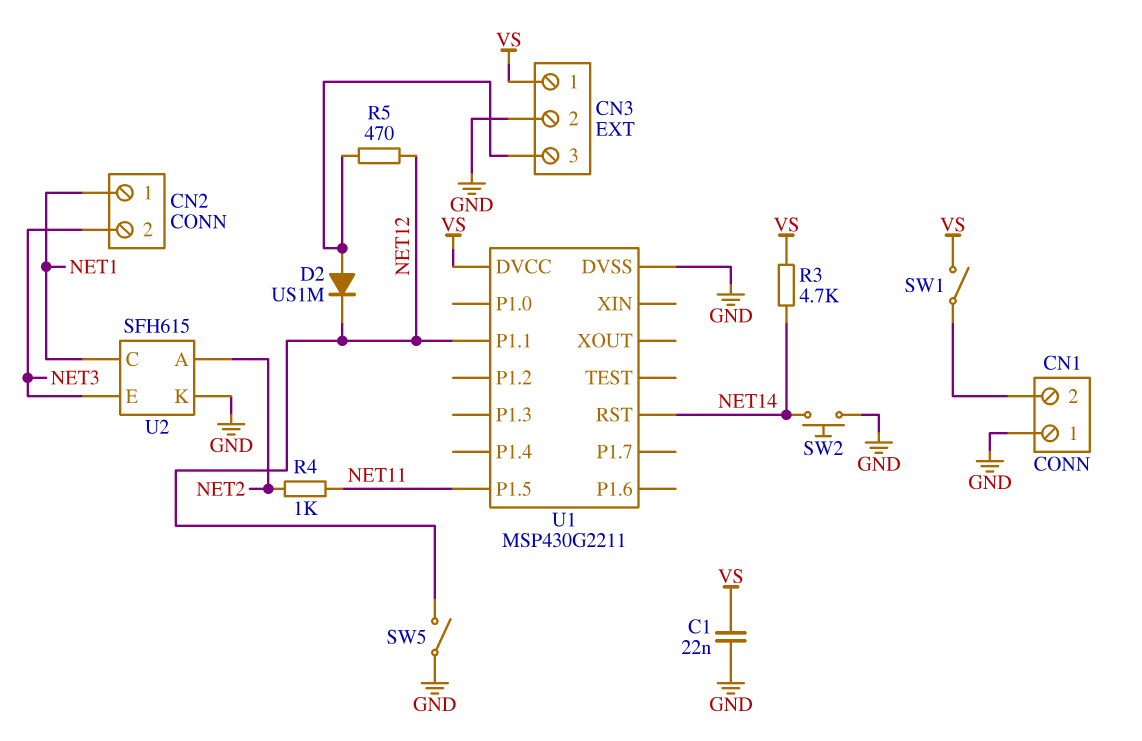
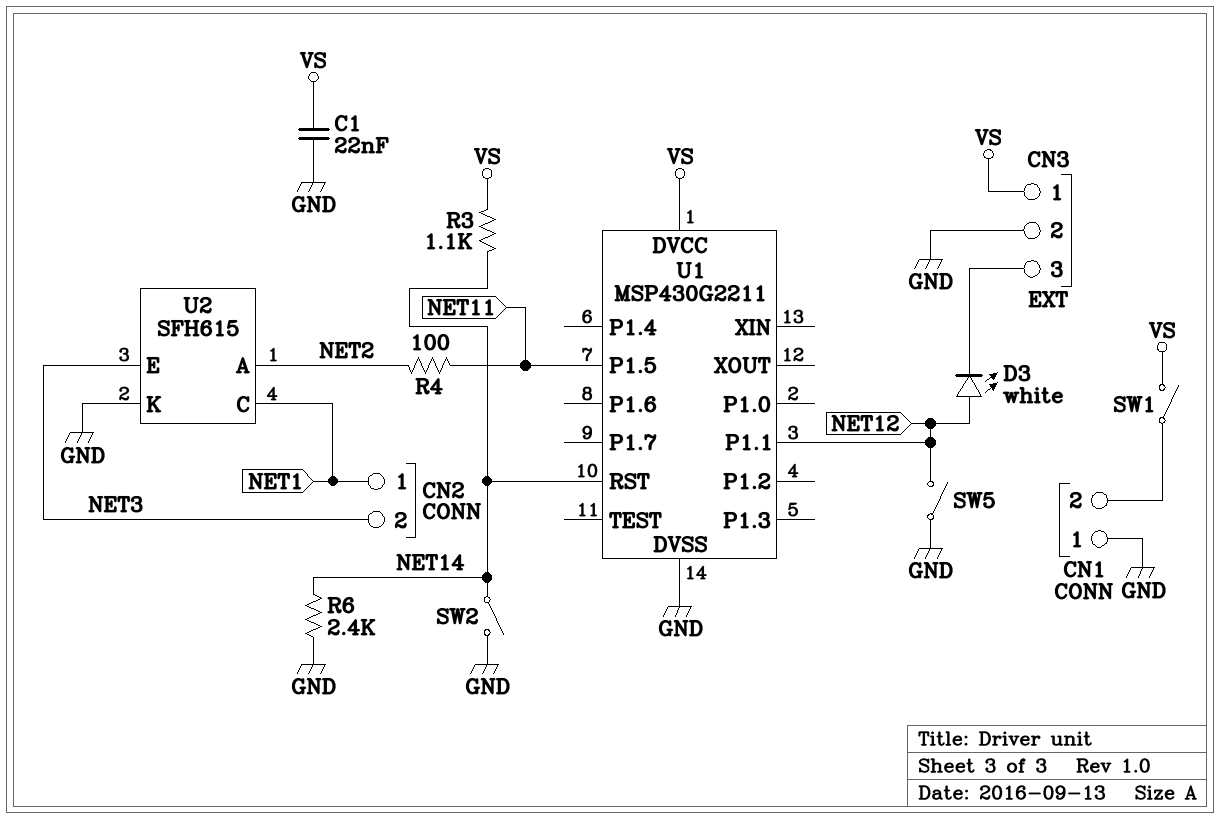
D2: diode US1M (A CN3/3, K NET12) -> none
D3: none -> LED white (A NET12, K CN3/3)
R3: 4.7k (NET14, VS) -> 1.1k (NET14, VS)
R4: 1k (NET2, NET11) -> 100 (NET2, NET11)
R5: 470 (CN3/3, NET12) -> none
R6: none -> 2.4k (GND, NET14)
SW2: button (GND, NET14) -> switch (GND, NET14)

